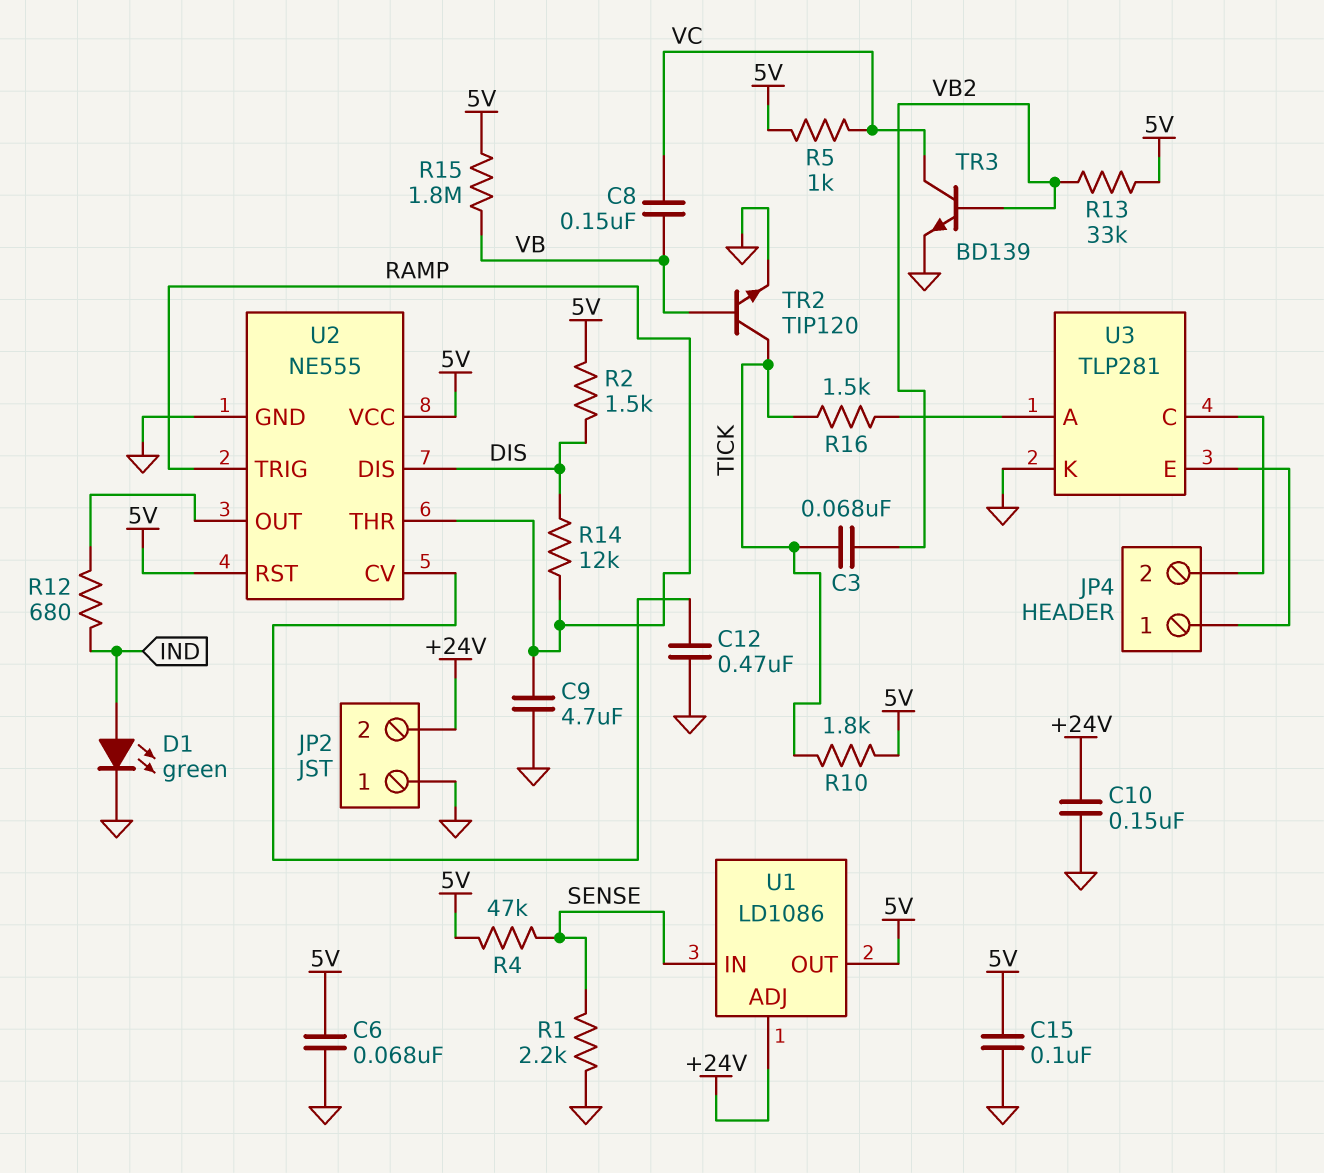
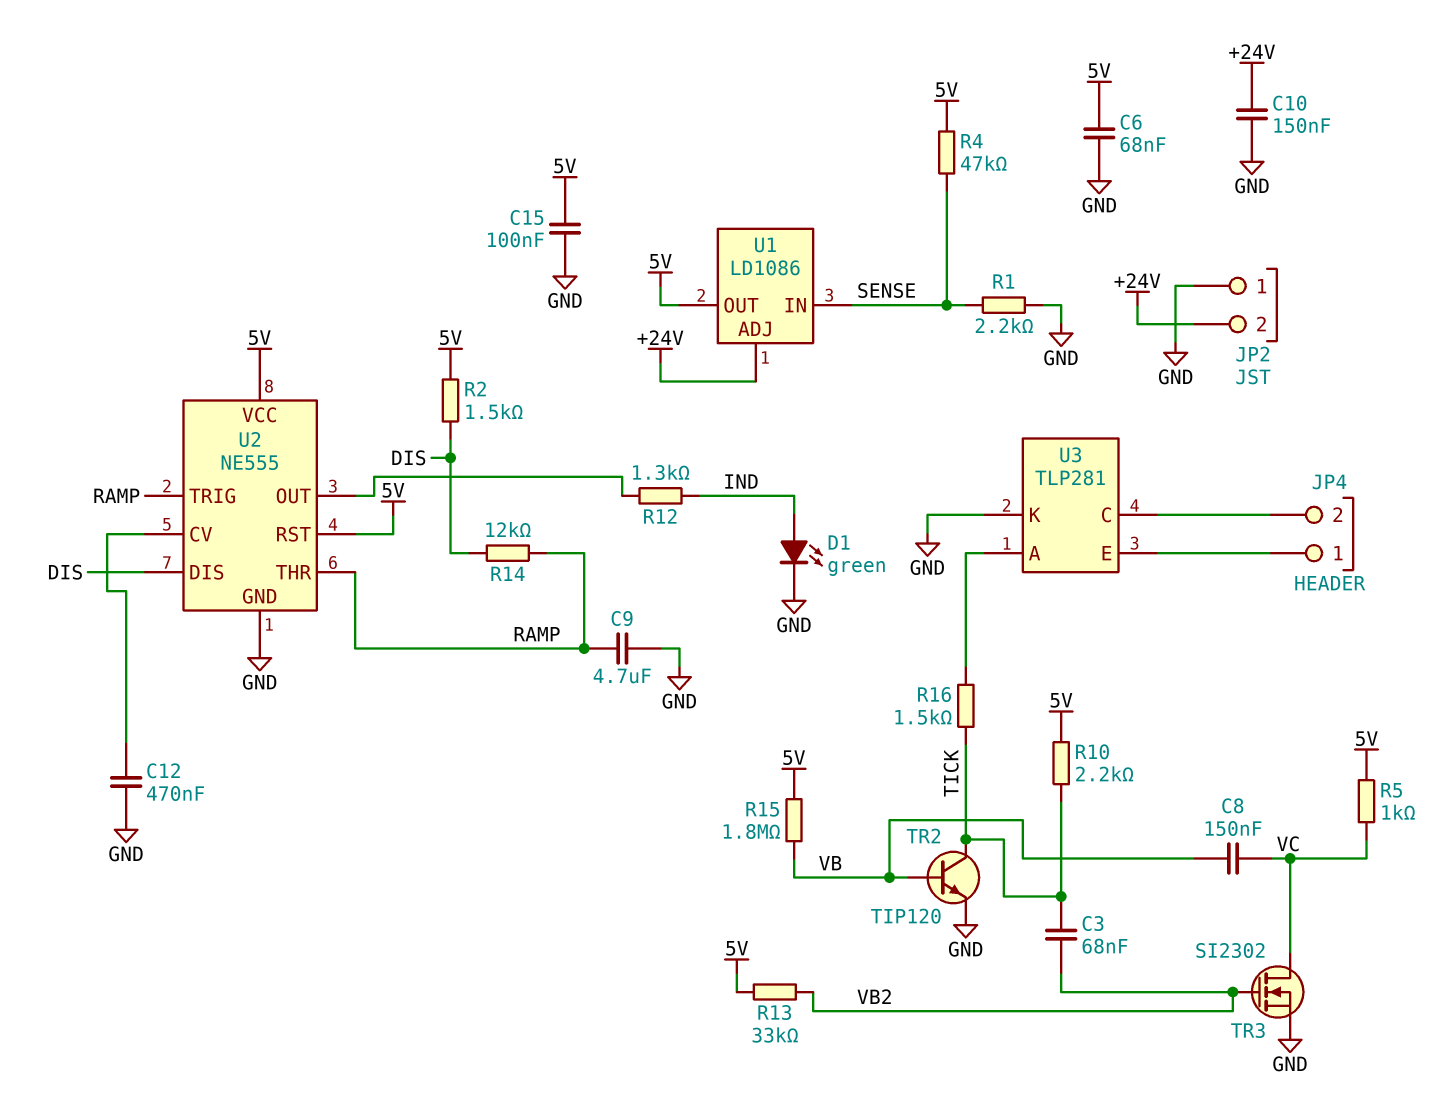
R10: 1.8k (5V, TICK) -> 2.2k (5V, TICK)
R12: 680 (IND, U2/OUT) -> 1.3k (IND, U2/OUT)
TR3: NPN BD139 (B VB2, C VC, E GND) -> NMOS SI2302 (G VB2, D VC, S GND)

